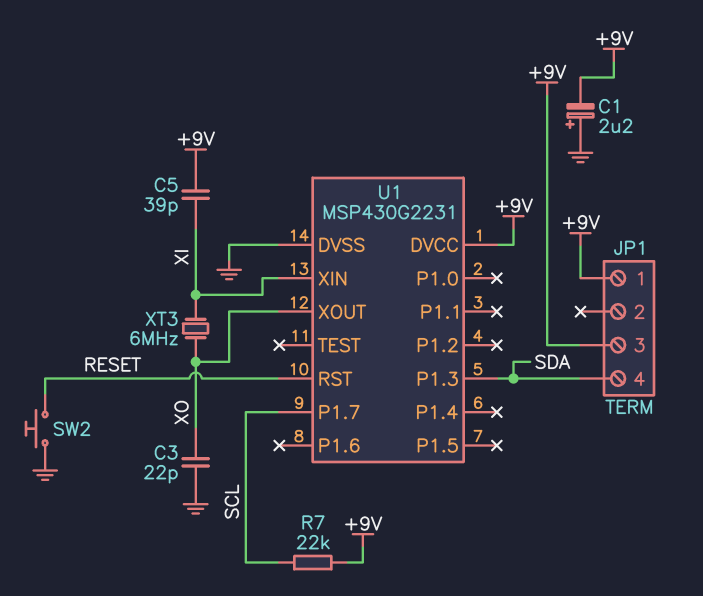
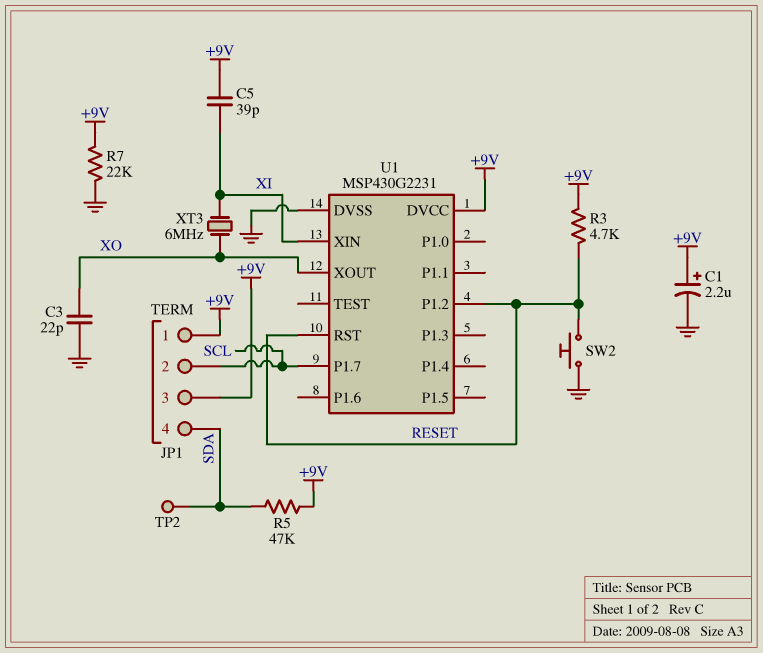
C1: 2.2uF (plus GND, minus +9V) -> 2.2uF (plus +9V, minus GND)
JP1 pin 2: none -> SCL
R3: none -> 4.7k (+9V, RESET)
R5: none -> 47k (+9V, SDA)
R7: 22k (+9V, SCL) -> 22k (+9V, GND)
TP2: none -> test point (SDA)
U1 pin P1.2: none -> RESET
U1 pin P1.3: SDA -> none

